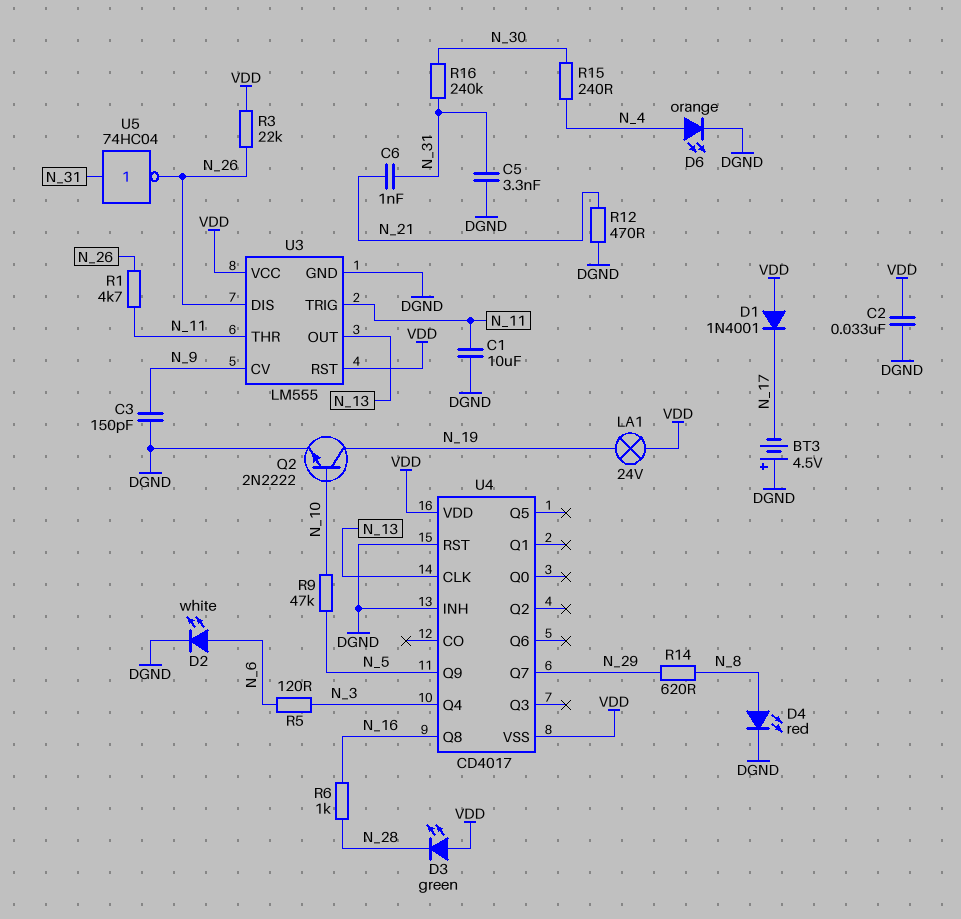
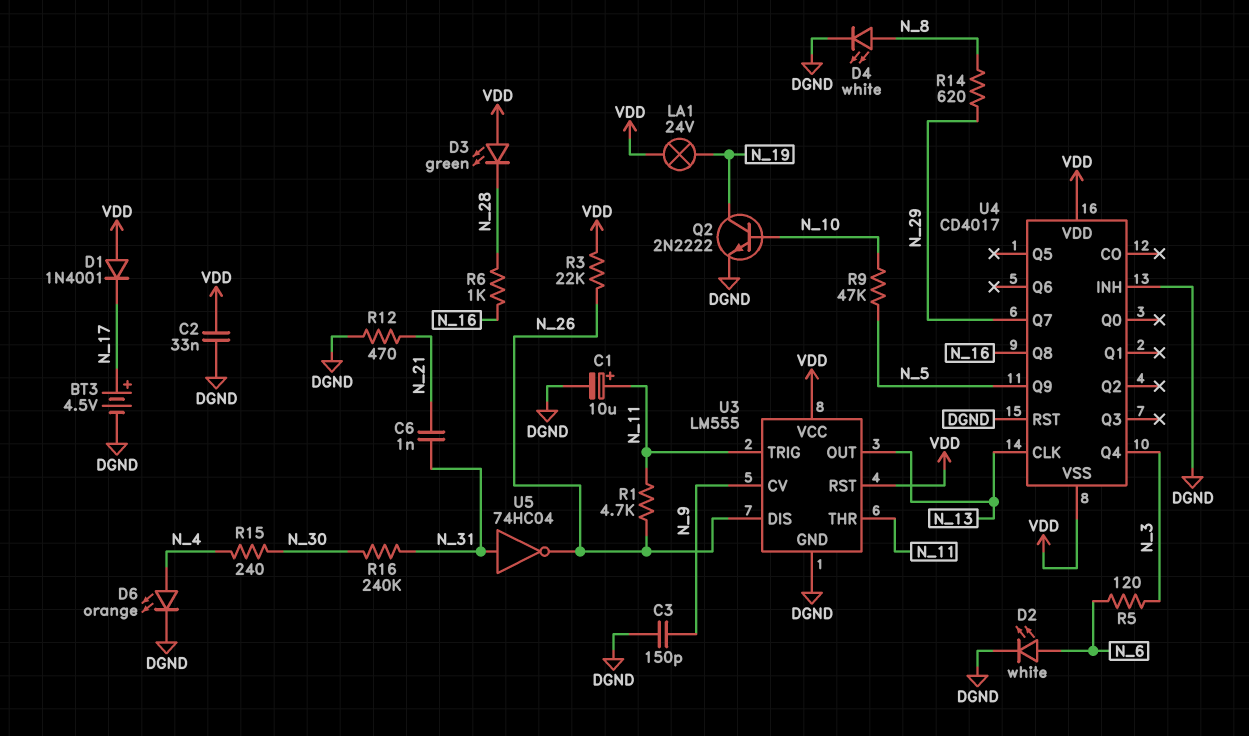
BT3: 4.5V (plus DGND, minus N_17) -> 4.5V (plus N_17, minus DGND)
C1: 10uF (DGND, N_11) -> 10uF (plus N_11, minus DGND)
C5: 3.3nF (DGND, N_31) -> none
D4: LED red (A N_8, K DGND) -> LED white (A N_8, K DGND)

